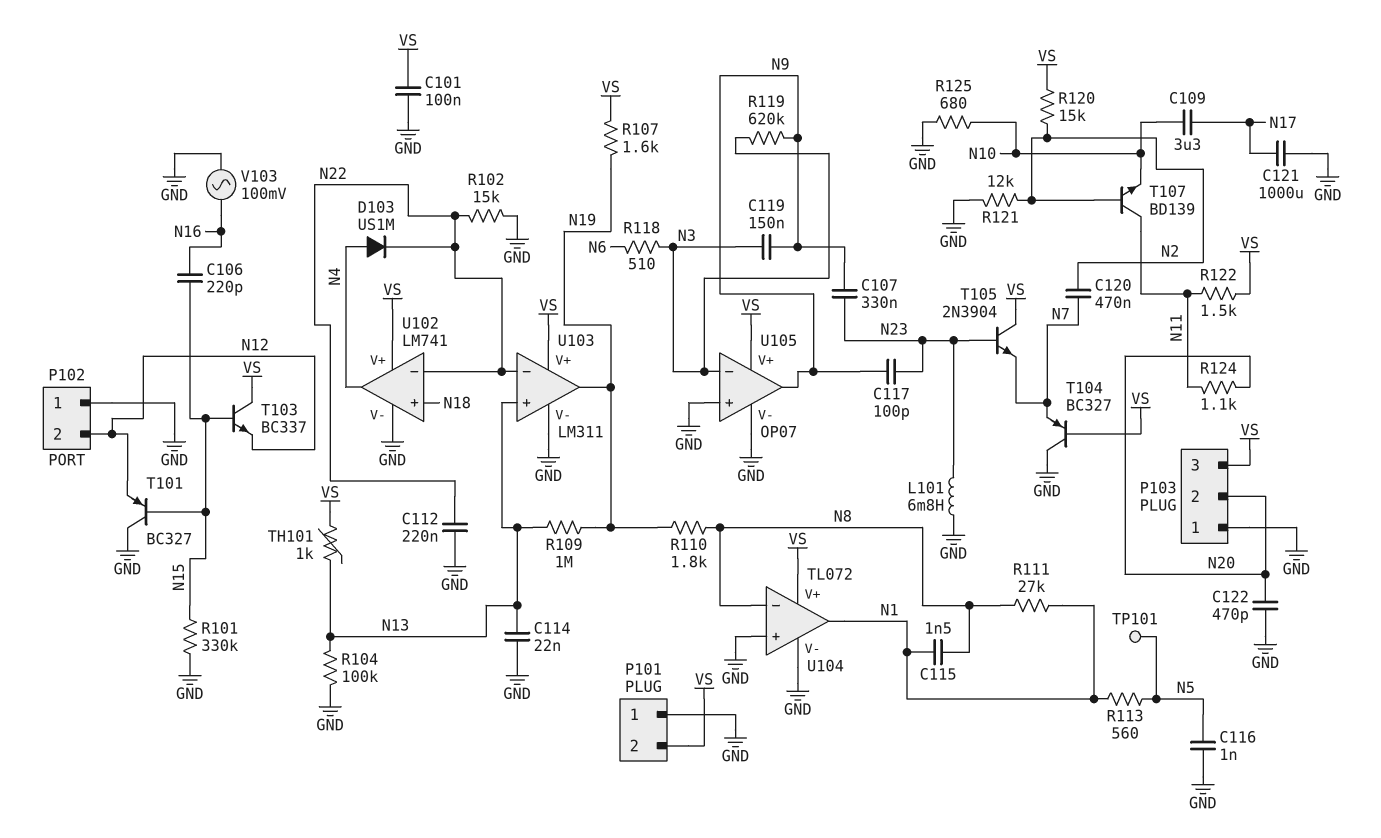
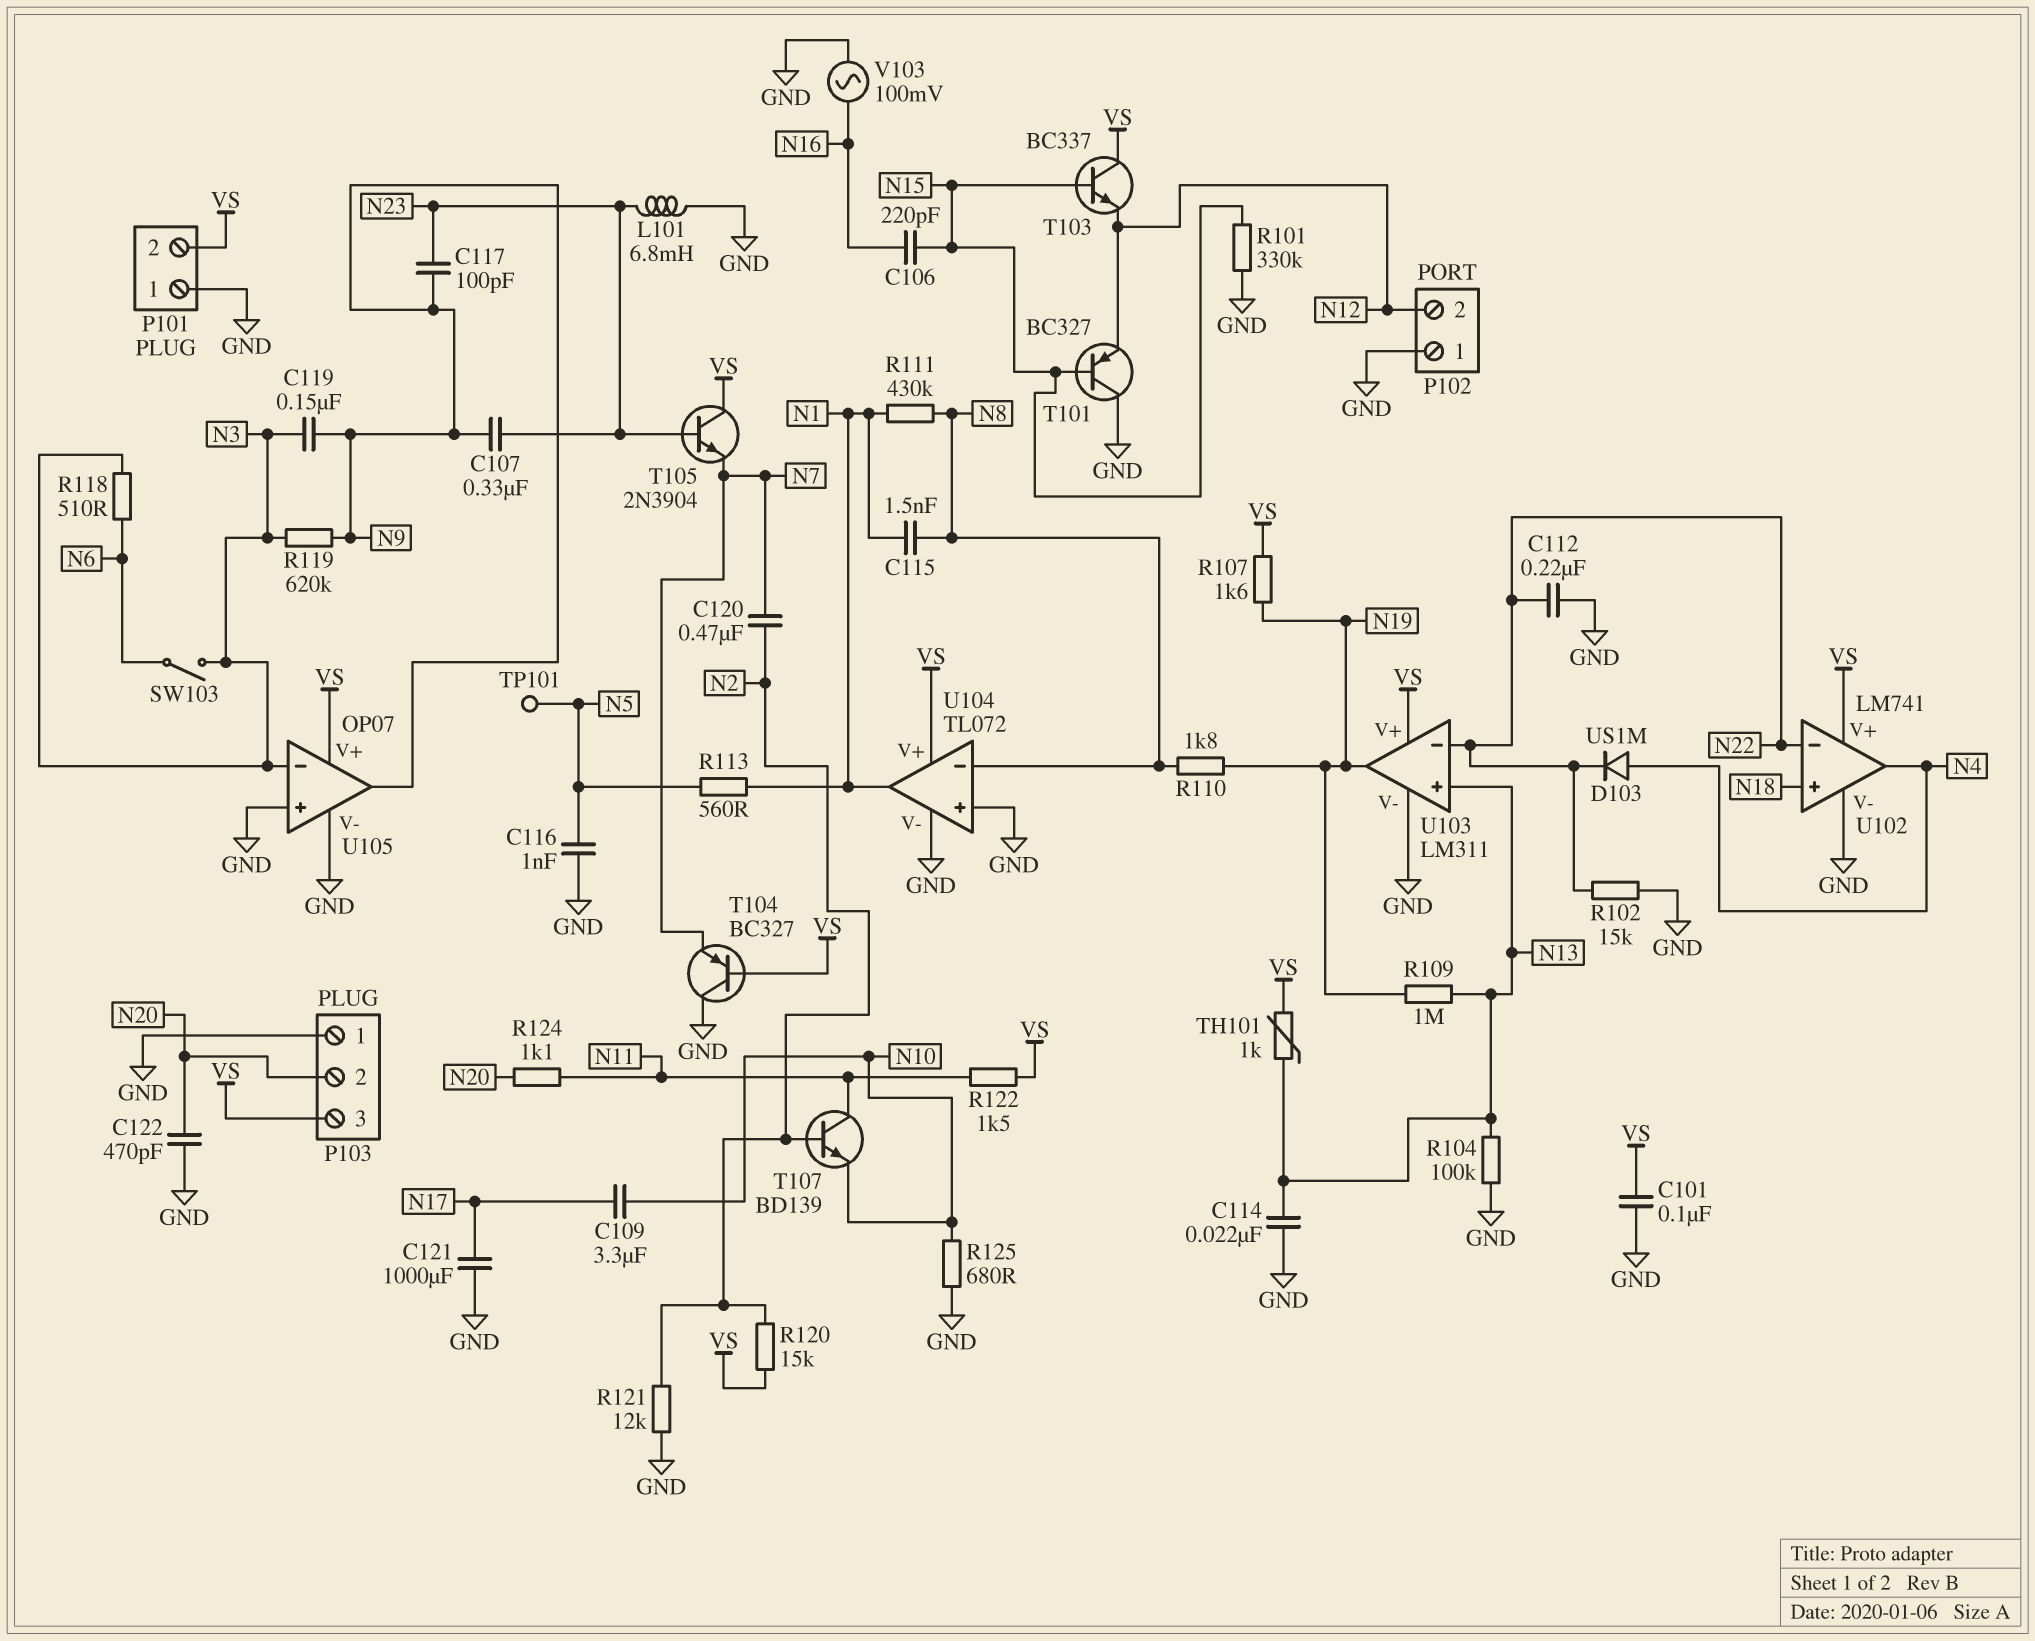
R111: 27k (N1, N8) -> 430k (N1, N8)
SW103: none -> switch (N3, N6)

